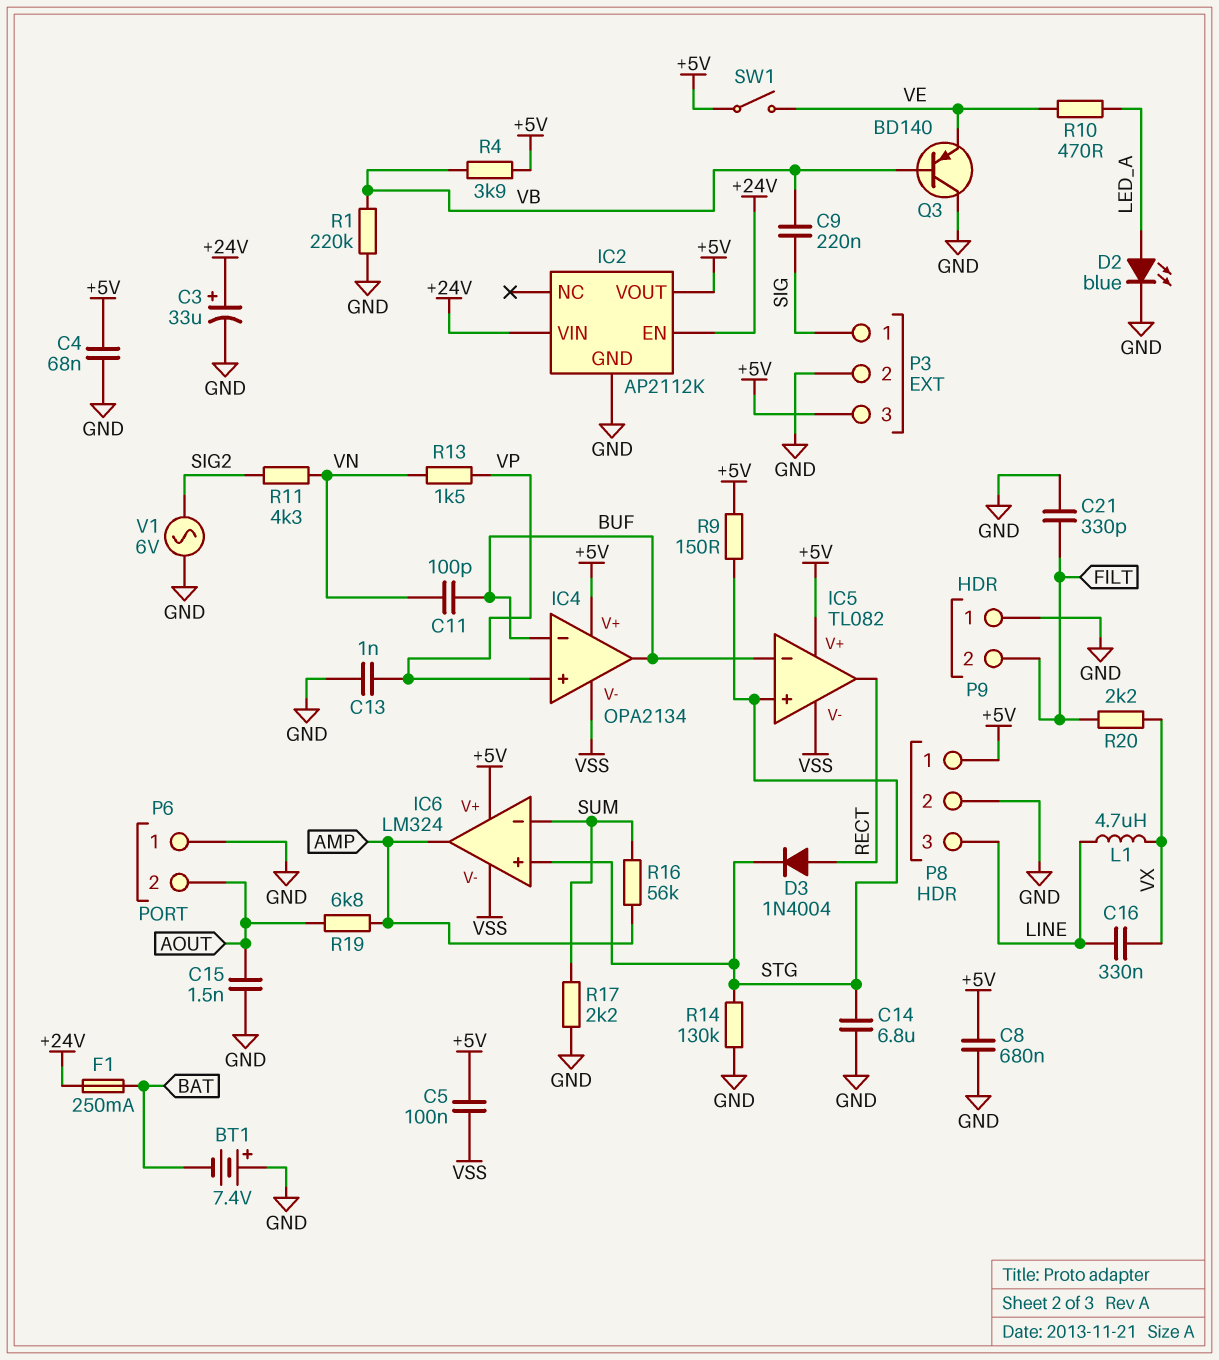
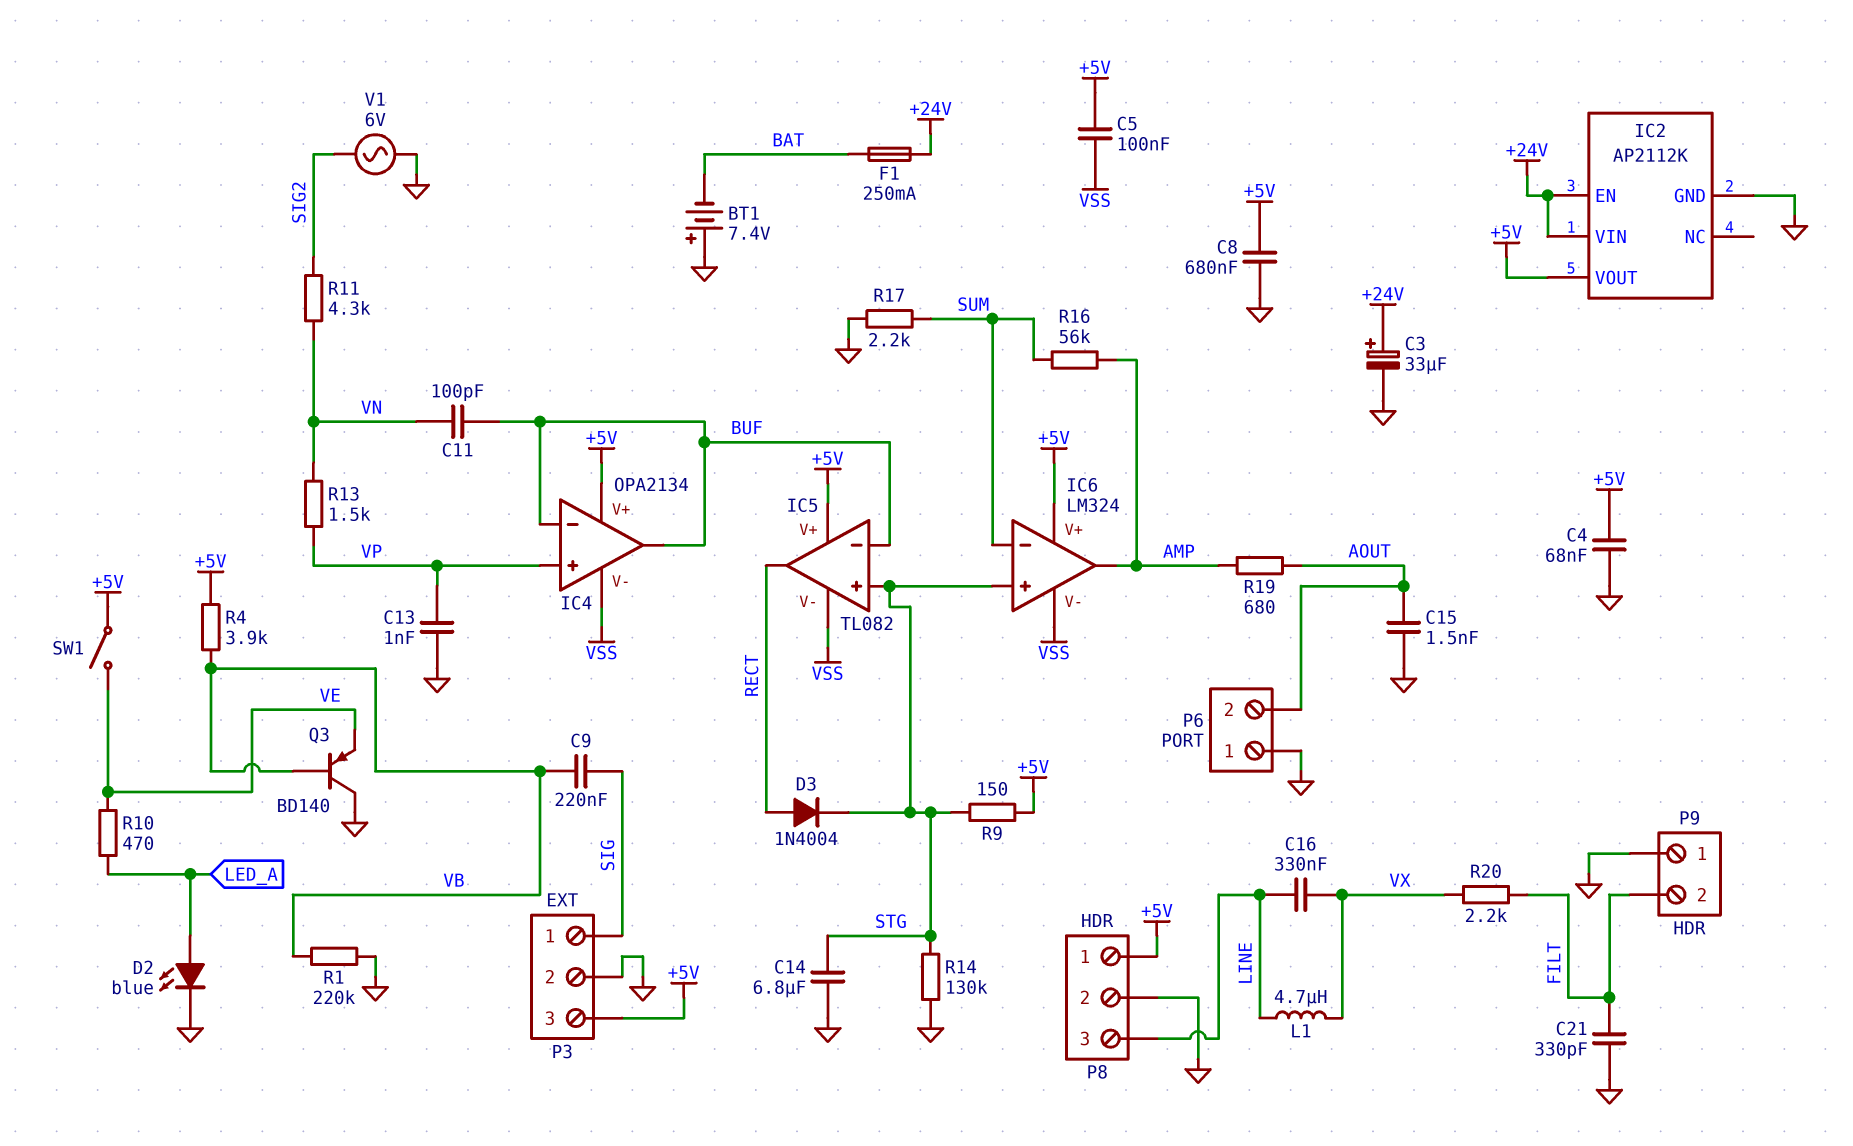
R19: 6.8k (AMP, AOUT) -> 680 (AMP, AOUT)

